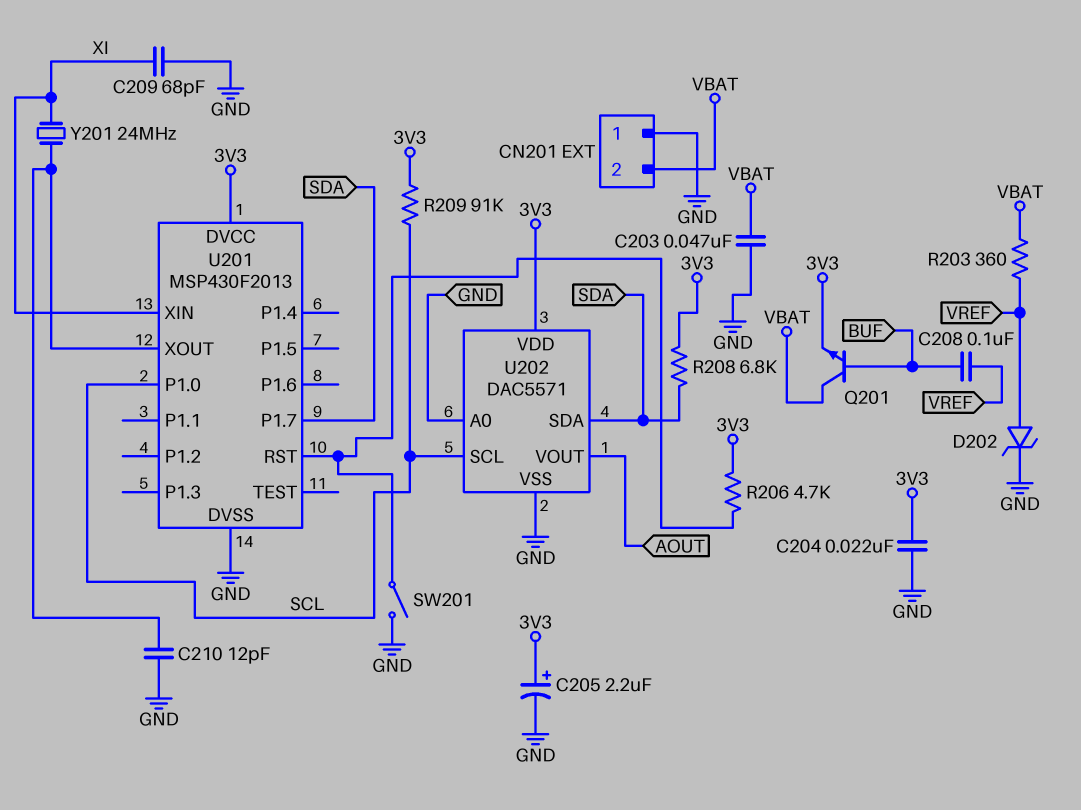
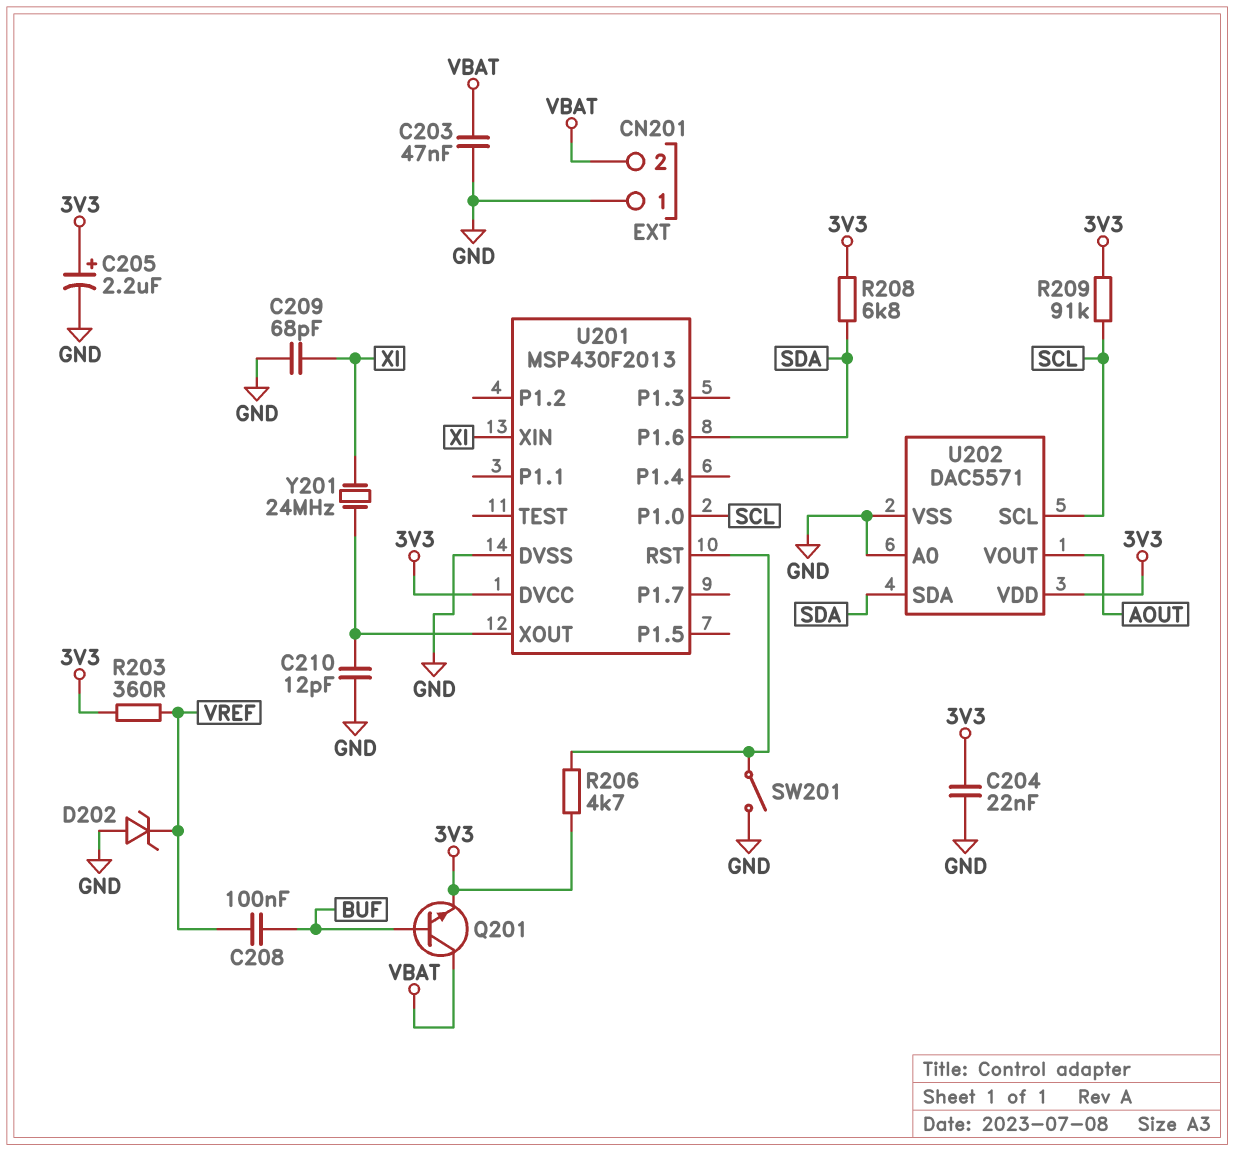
D202: zener (A VREF, K GND) -> zener (A GND, K VREF)
R203: 360 (VBAT, VREF) -> 360 (3V3, VREF)
U201 pin P1.6: none -> SDA
U201 pin P1.7: SDA -> none

